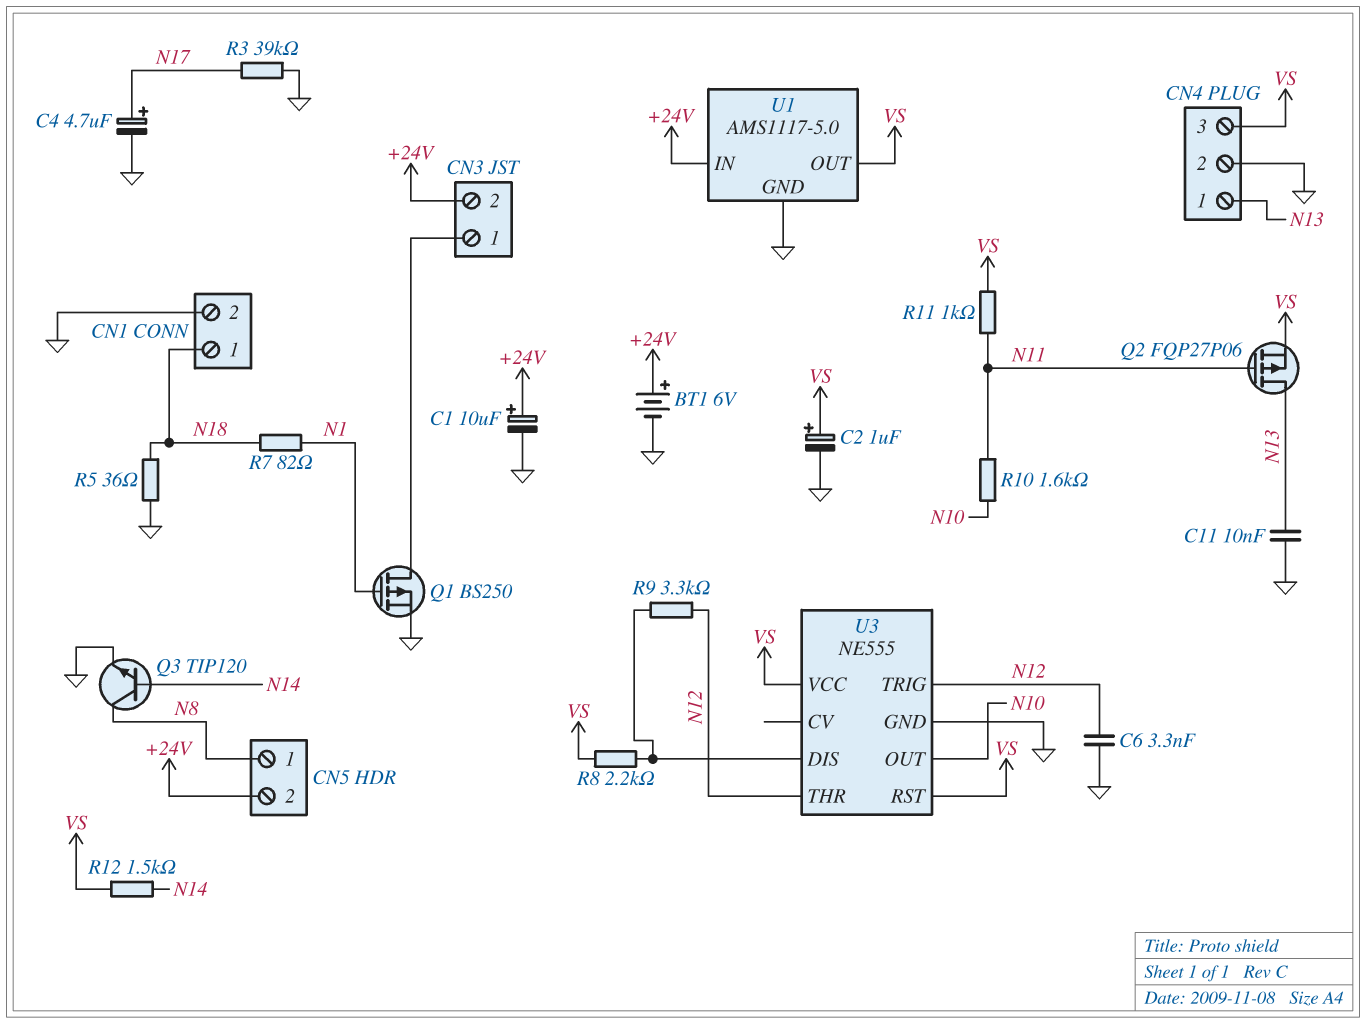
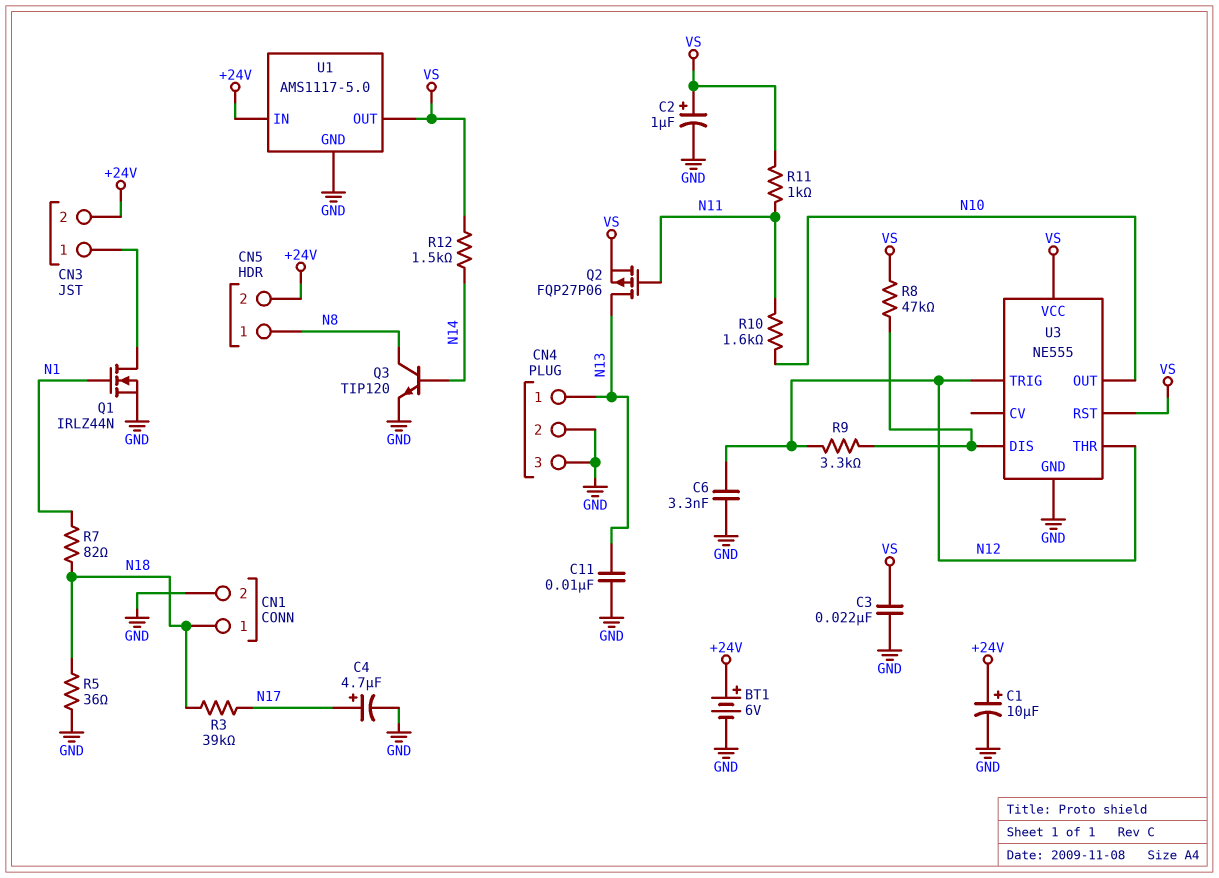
C3: none -> 22nF (GND, VS)
CN4 pin 3: VS -> GND
Q1: PMOS BS250 (G N1, D CN3/1, S GND) -> NMOS IRLZ44N (G N1, D CN3/1, S GND)
R3: 39k (GND, N17) -> 39k (N17, N18)
R8: 2.2k (U3/DIS, VS) -> 47k (U3/DIS, VS)

